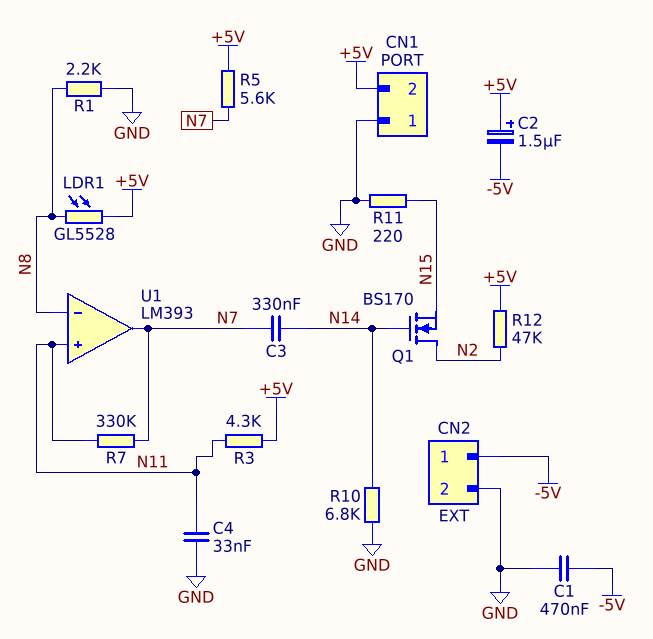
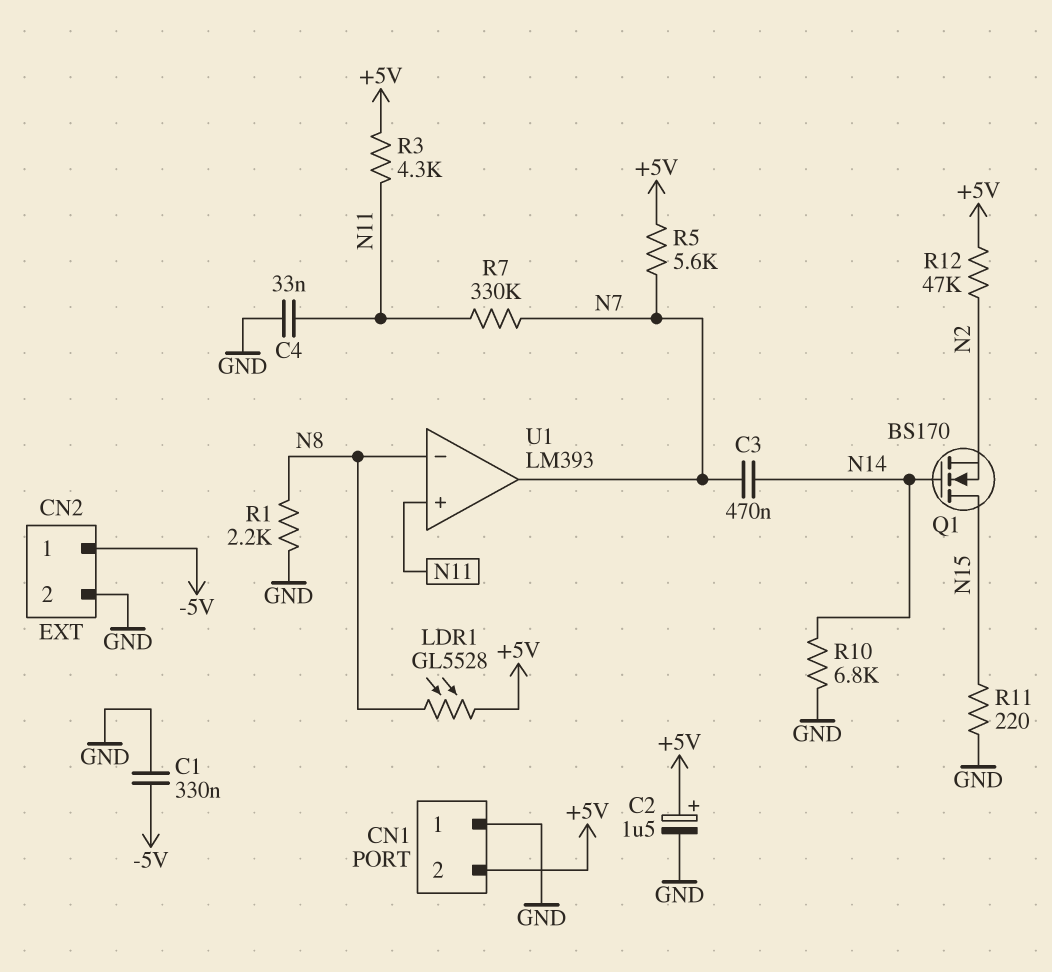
C1: 470nF (-5V, GND) -> 330nF (-5V, GND)
C2: 1.5uF (plus +5V, minus -5V) -> 1.5uF (plus +5V, minus GND)
C3: 330nF (N7, N14) -> 470nF (N7, N14)
Q1: NMOS BS170 (G N14, D N2, S N15) -> NMOS BS170 (G N14, D N15, S N2)

